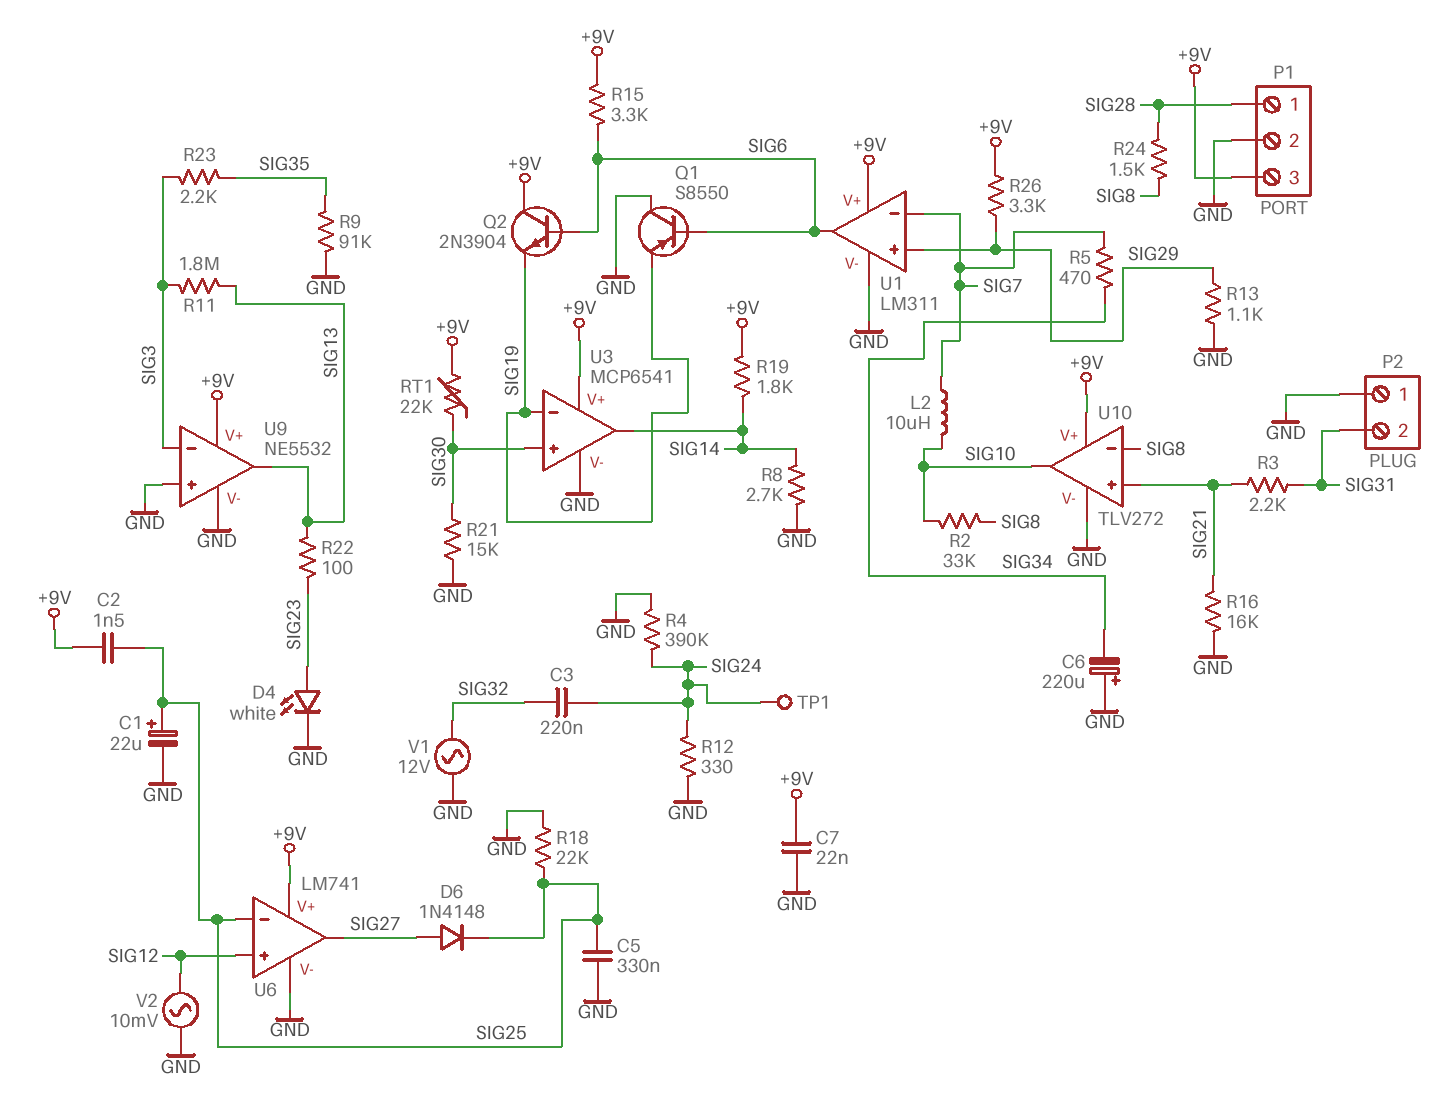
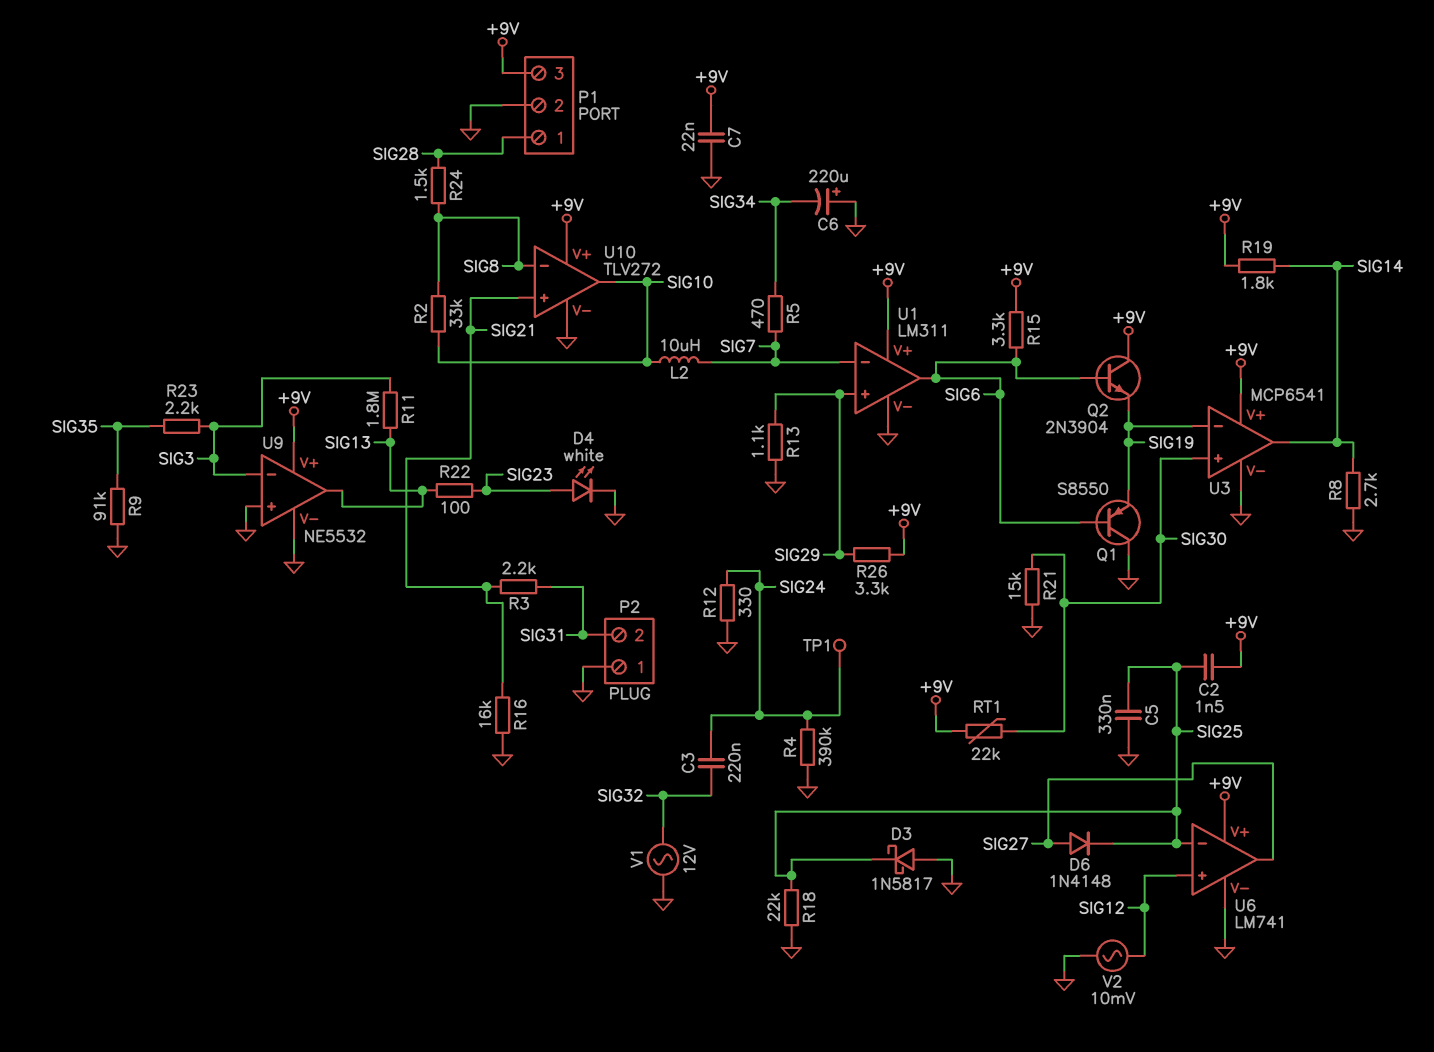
C1: 22uF (plus SIG25, minus GND) -> none
D3: none -> schottky 1N5817 (A GND, K SIG25)

